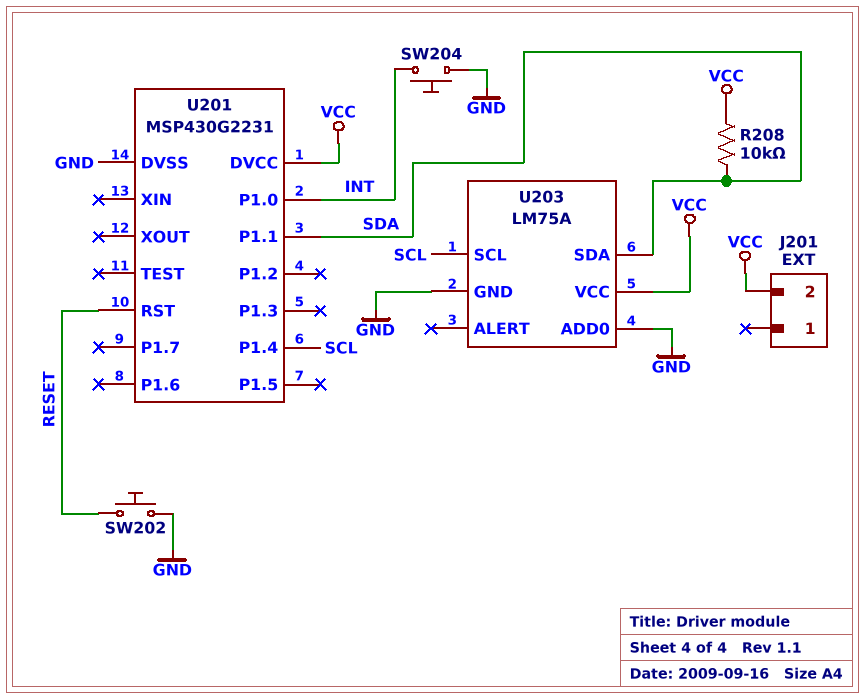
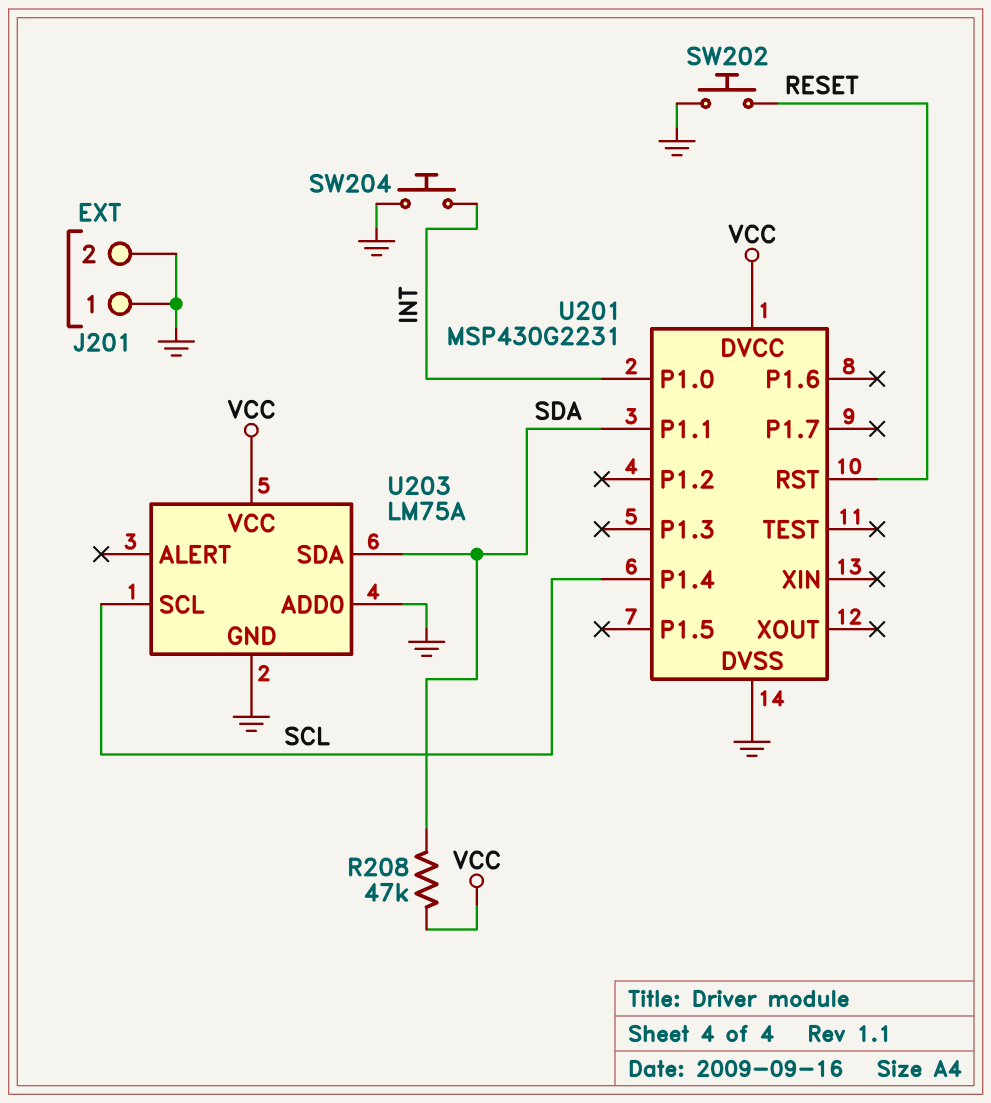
J201 pin 1: none -> GND
J201 pin 2: VCC -> GND
R208: 10k (SDA, VCC) -> 47k (SDA, VCC)

